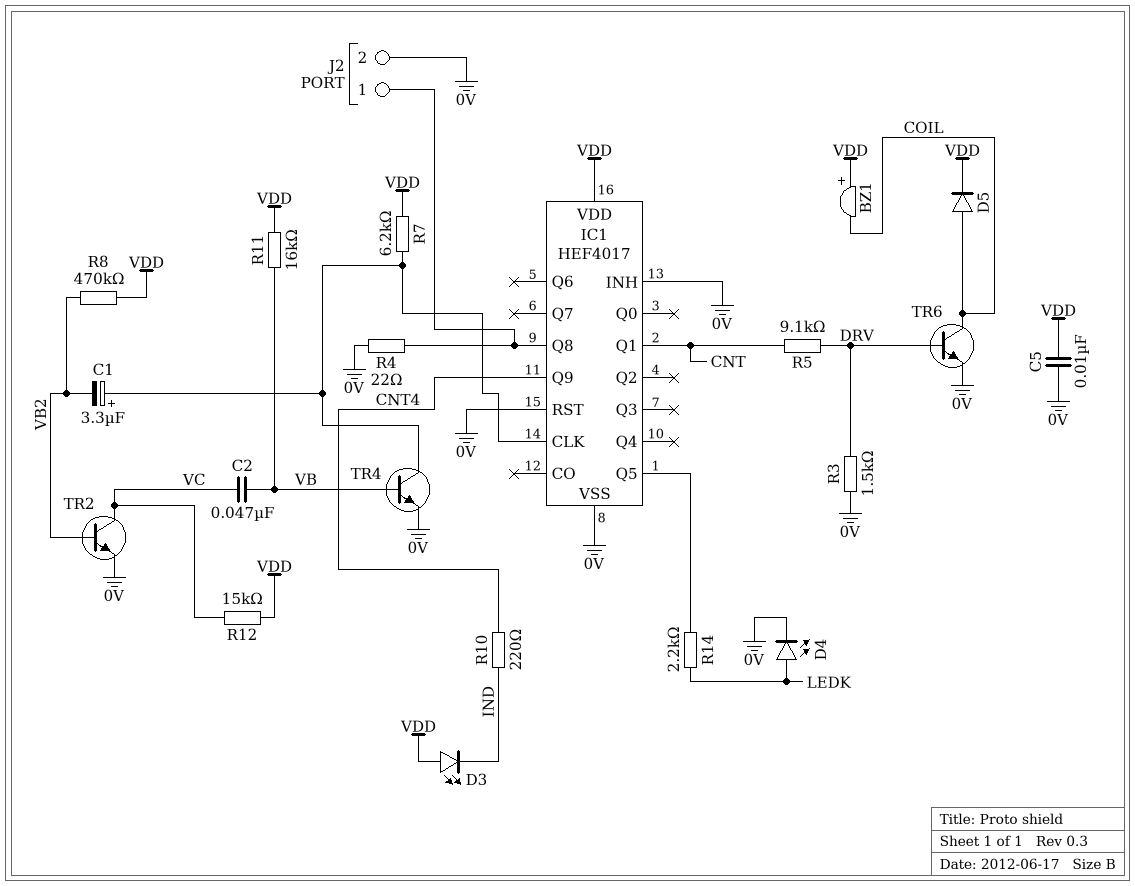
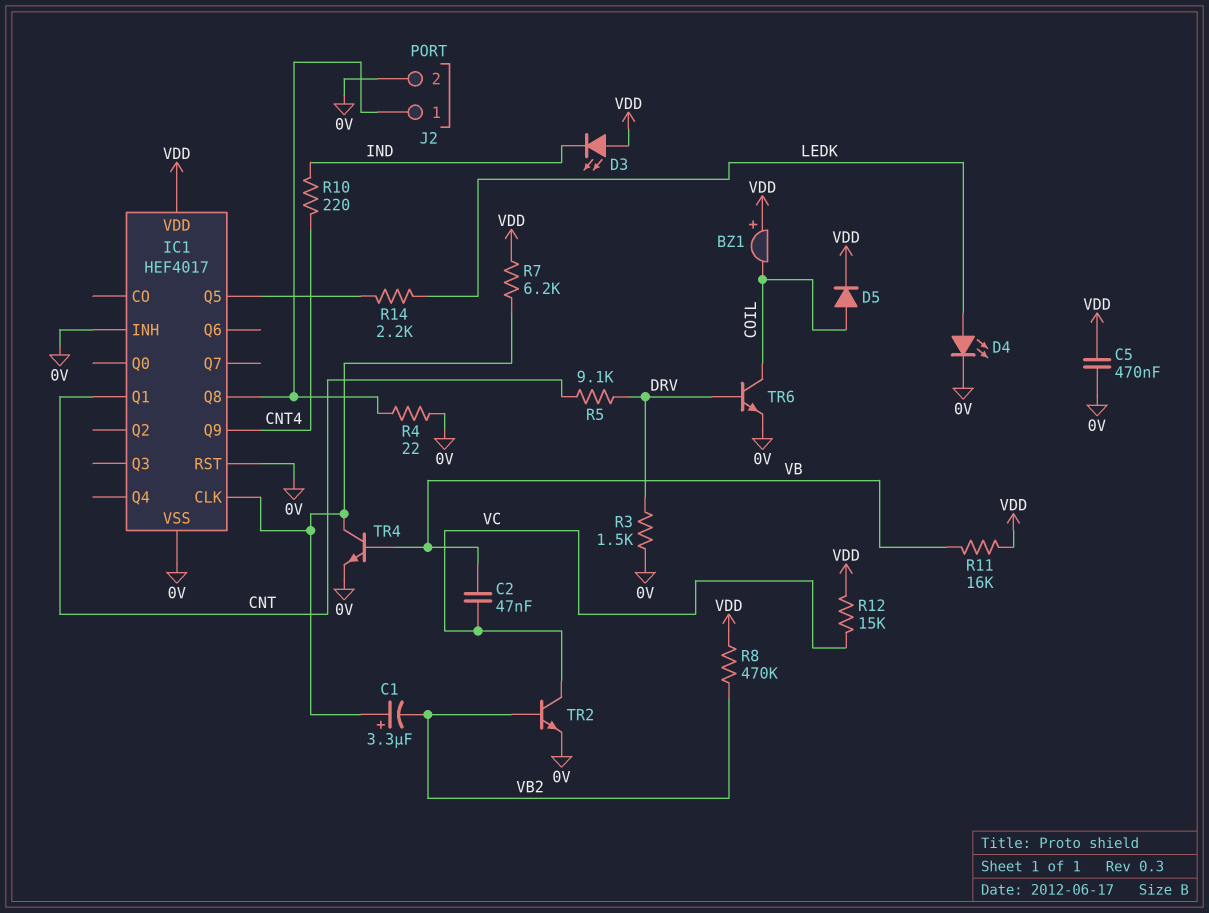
C5: 10nF (0V, VDD) -> 470nF (0V, VDD)

